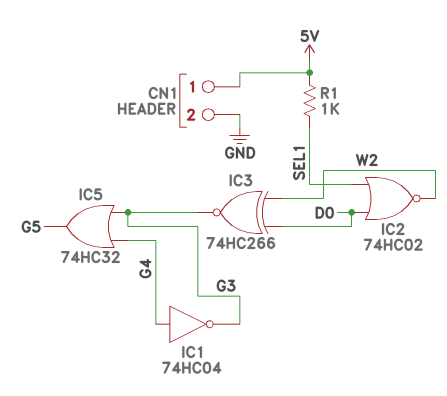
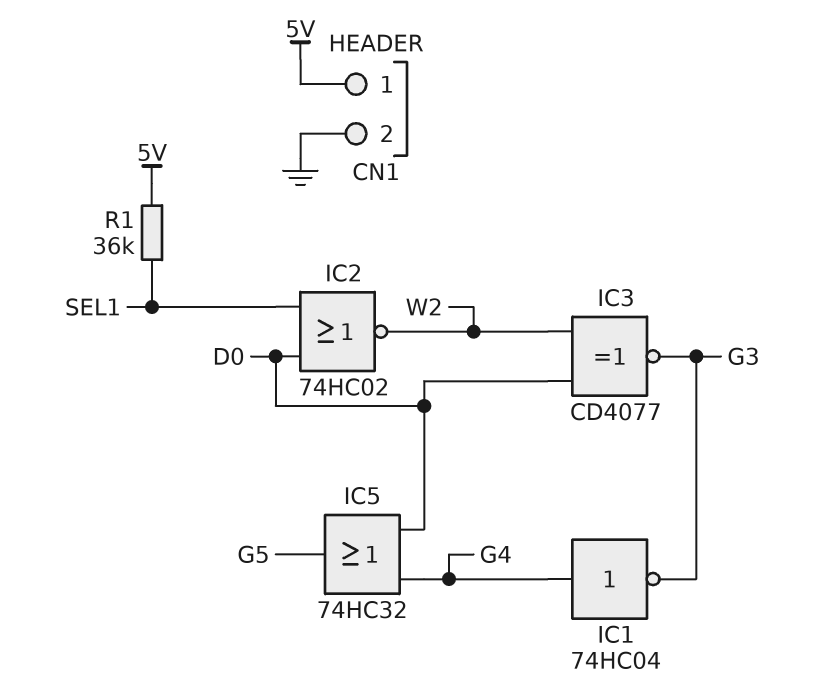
IC3: XNOR 74HC266 (in D0, in W2, out G3) -> XNOR CD4077 (in D0, in W2, out G3)
IC5: OR 74HC32 (in G3, in G4, out G5) -> OR 74HC32 (in D0, in G4, out G5)
R1: 1k (5V, SEL1) -> 36k (5V, SEL1)

